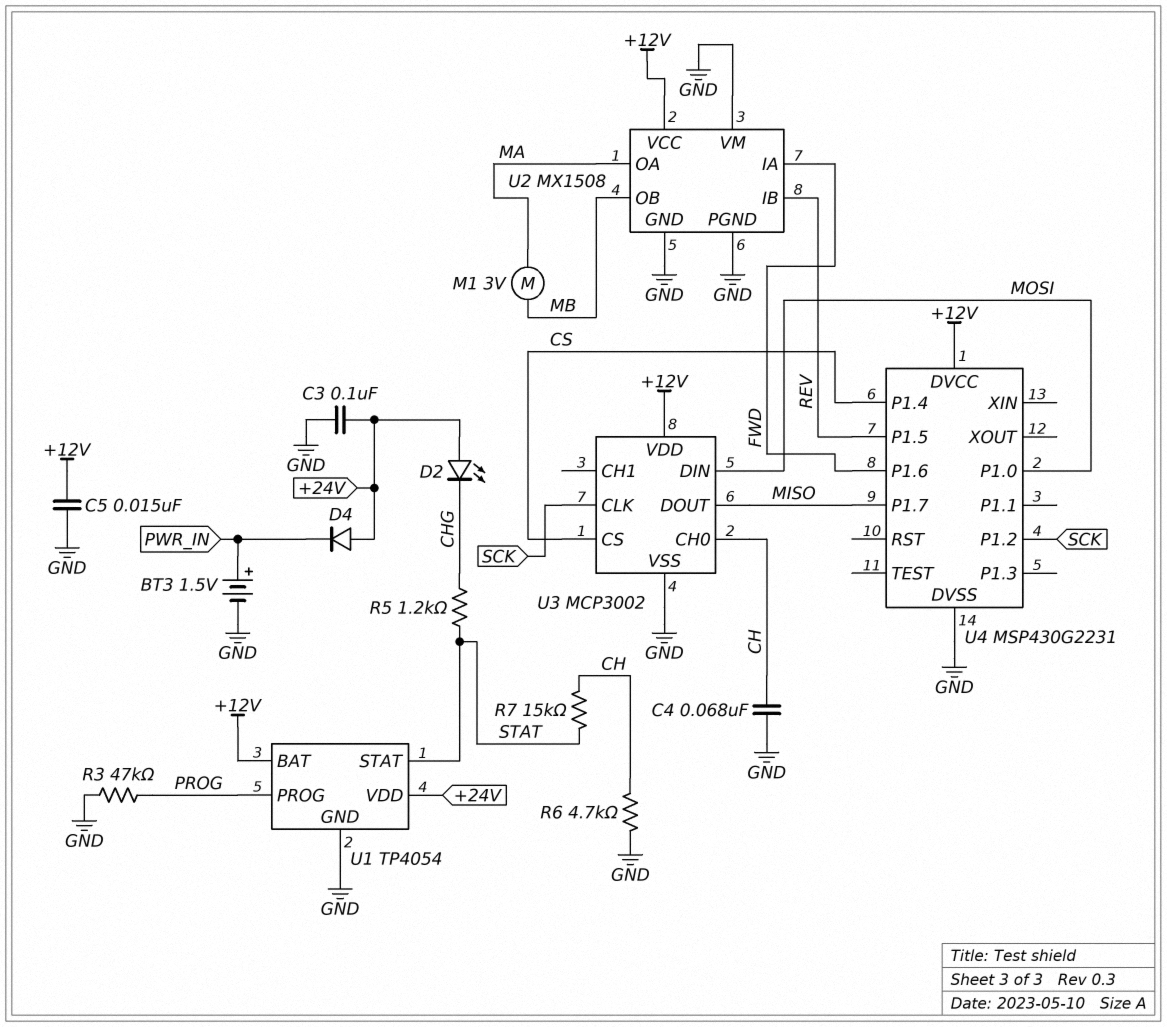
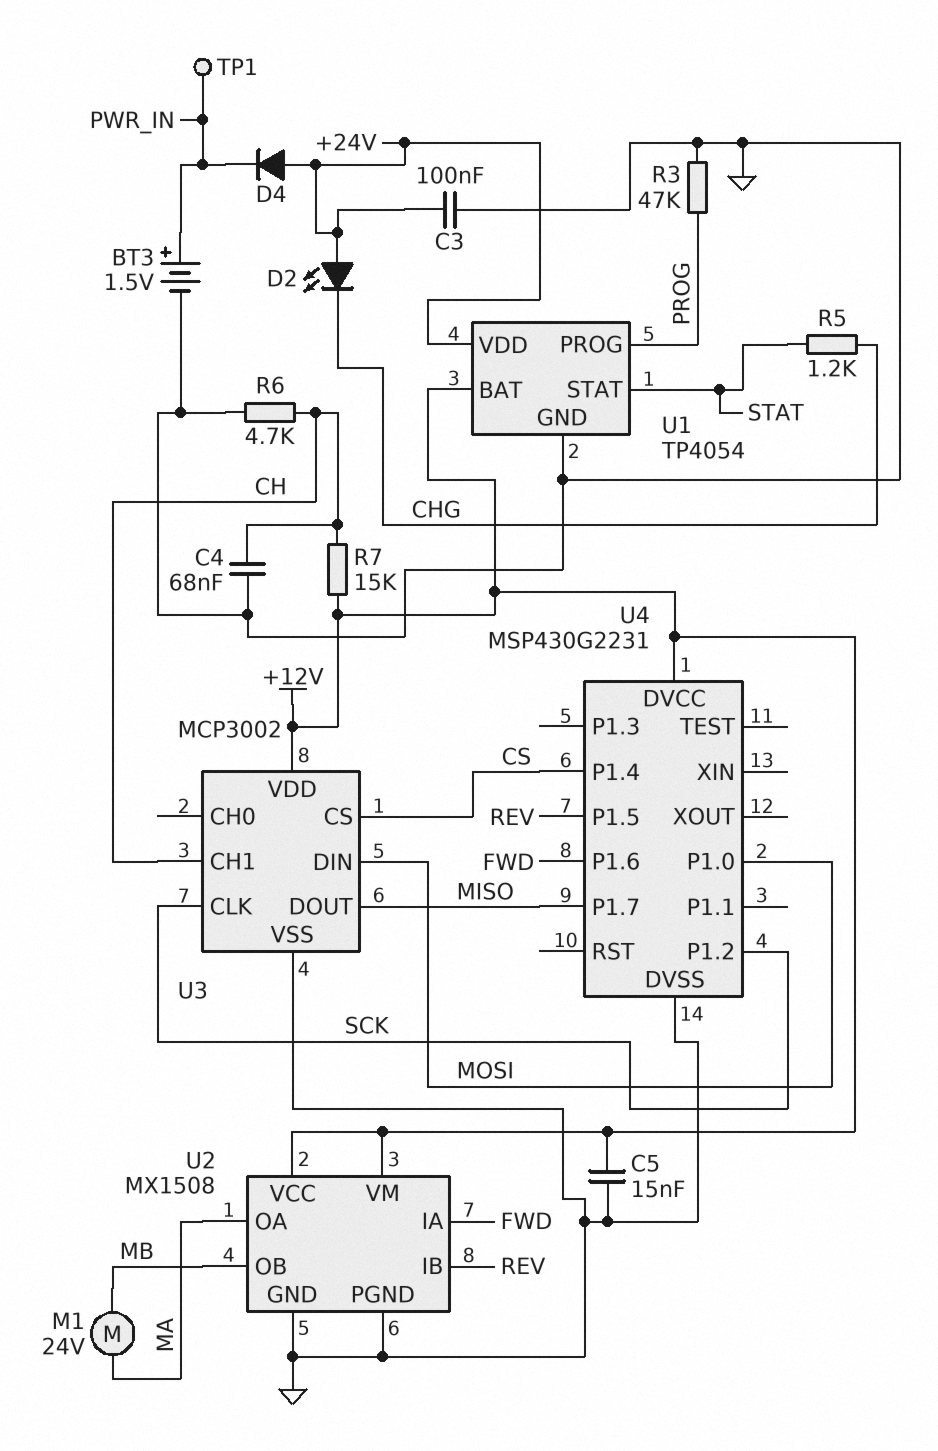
M1: motor 3V (MA, MB) -> motor 24V (MA, MB)
R7: 15k (CH, STAT) -> 15k (+12V, CH)
TP1: none -> test point (PWR_IN)
U2 pin VM: GND -> +12V
U3 pin CH0: CH -> none
U3 pin CH1: none -> CH

